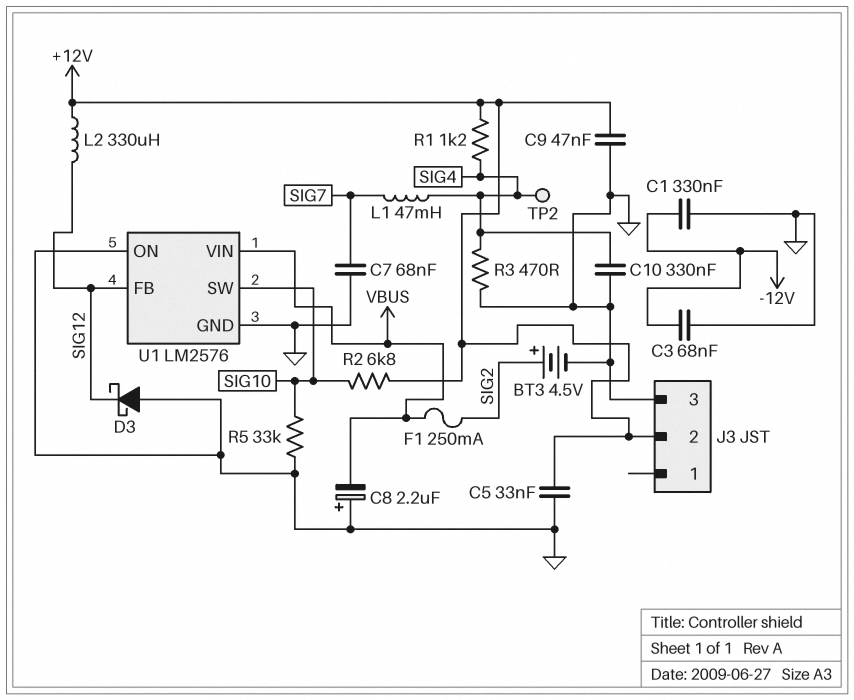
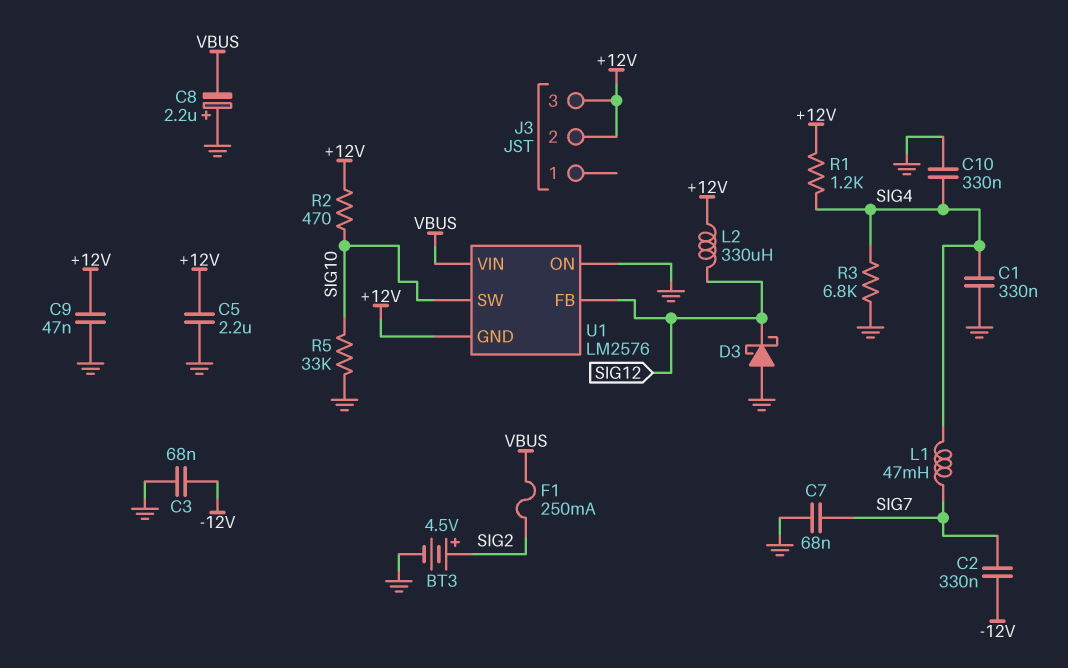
C1: 330nF (-12V, GND) -> 330nF (GND, SIG4)
C2: none -> 330nF (-12V, SIG7)
C5: 33nF (+12V, GND) -> 2.2uF (+12V, GND)
J3 pin 3: GND -> +12V
R2: 6.8k (+12V, SIG10) -> 470 (+12V, SIG10)
R3: 470 (GND, SIG4) -> 6.8k (GND, SIG4)
TP2: test point (SIG4) -> none
U1 pin GND: GND -> +12V

